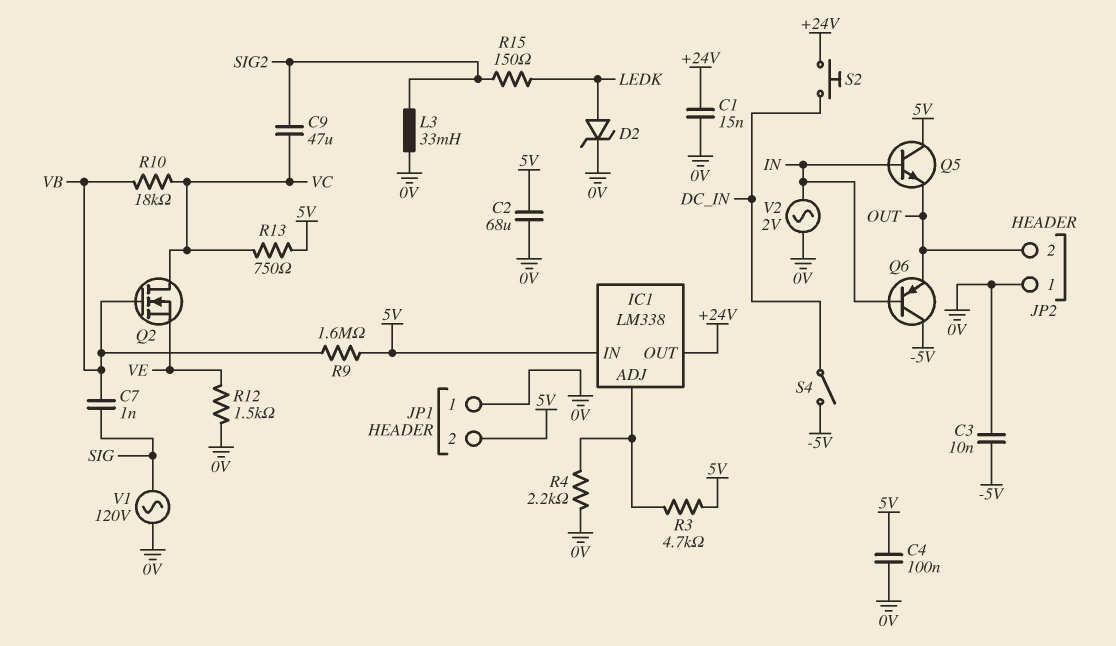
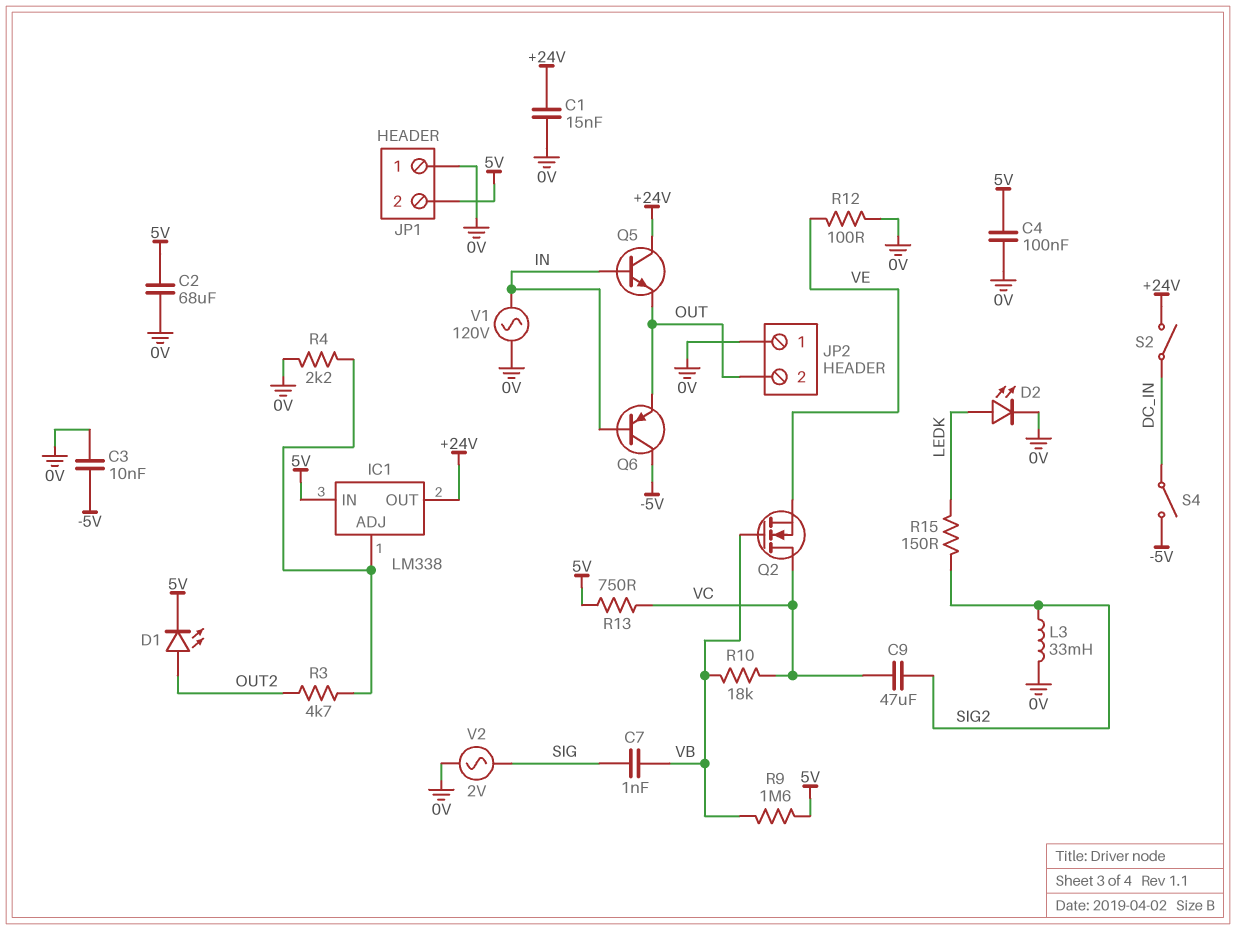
D1: none -> LED (A OUT2, K 5V)
D2: zener (A LEDK, K 0V) -> LED (A LEDK, K 0V)
Q5: NPN (B IN, C 5V, E OUT) -> NPN (B IN, C +24V, E OUT)
R3: 4.7k (5V, IC1/ADJ) -> 4.7k (IC1/ADJ, OUT2)
R12: 1.5k (0V, VE) -> 100 (0V, VE)
S2: button (+24V, DC_IN) -> switch (+24V, DC_IN)
V1: AC 120V (0V, SIG) -> AC 120V (0V, IN)
V2: AC 2V (0V, IN) -> AC 2V (0V, SIG)

